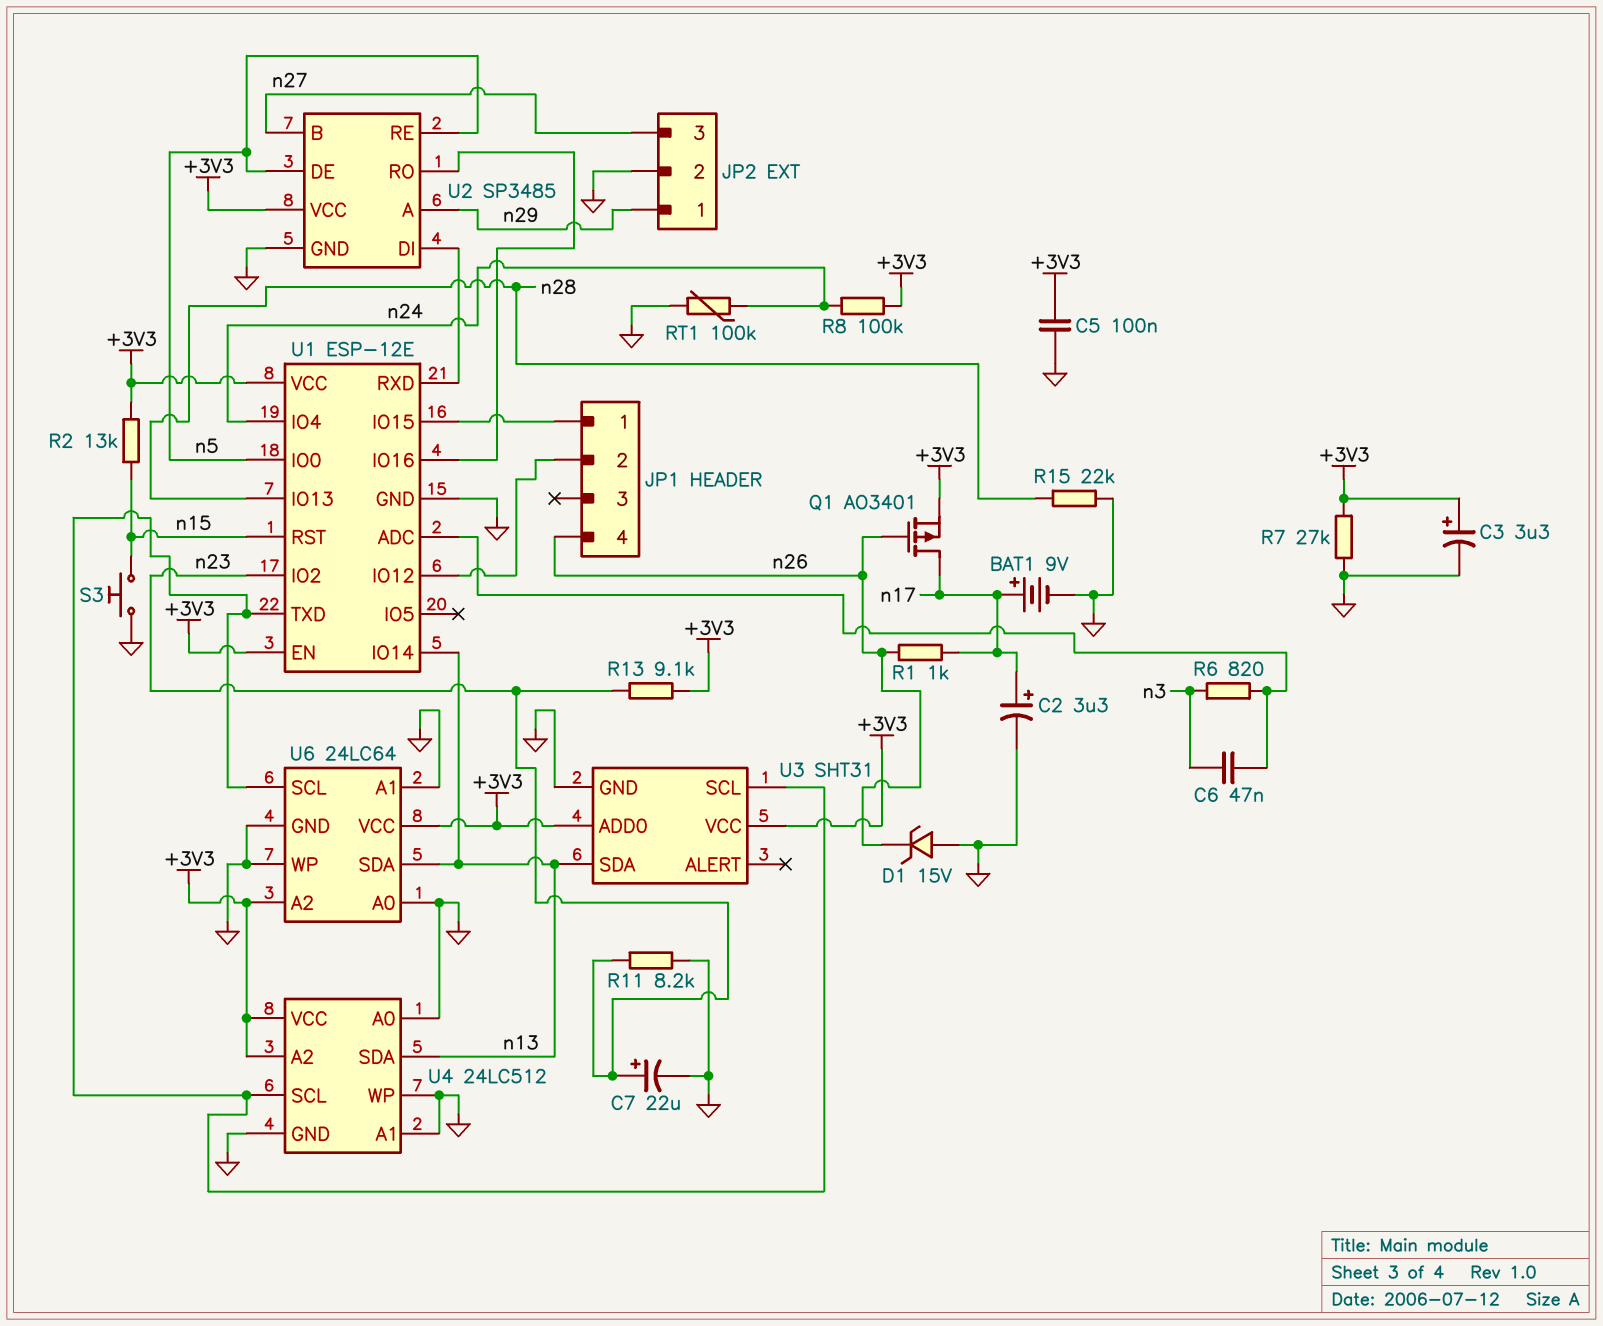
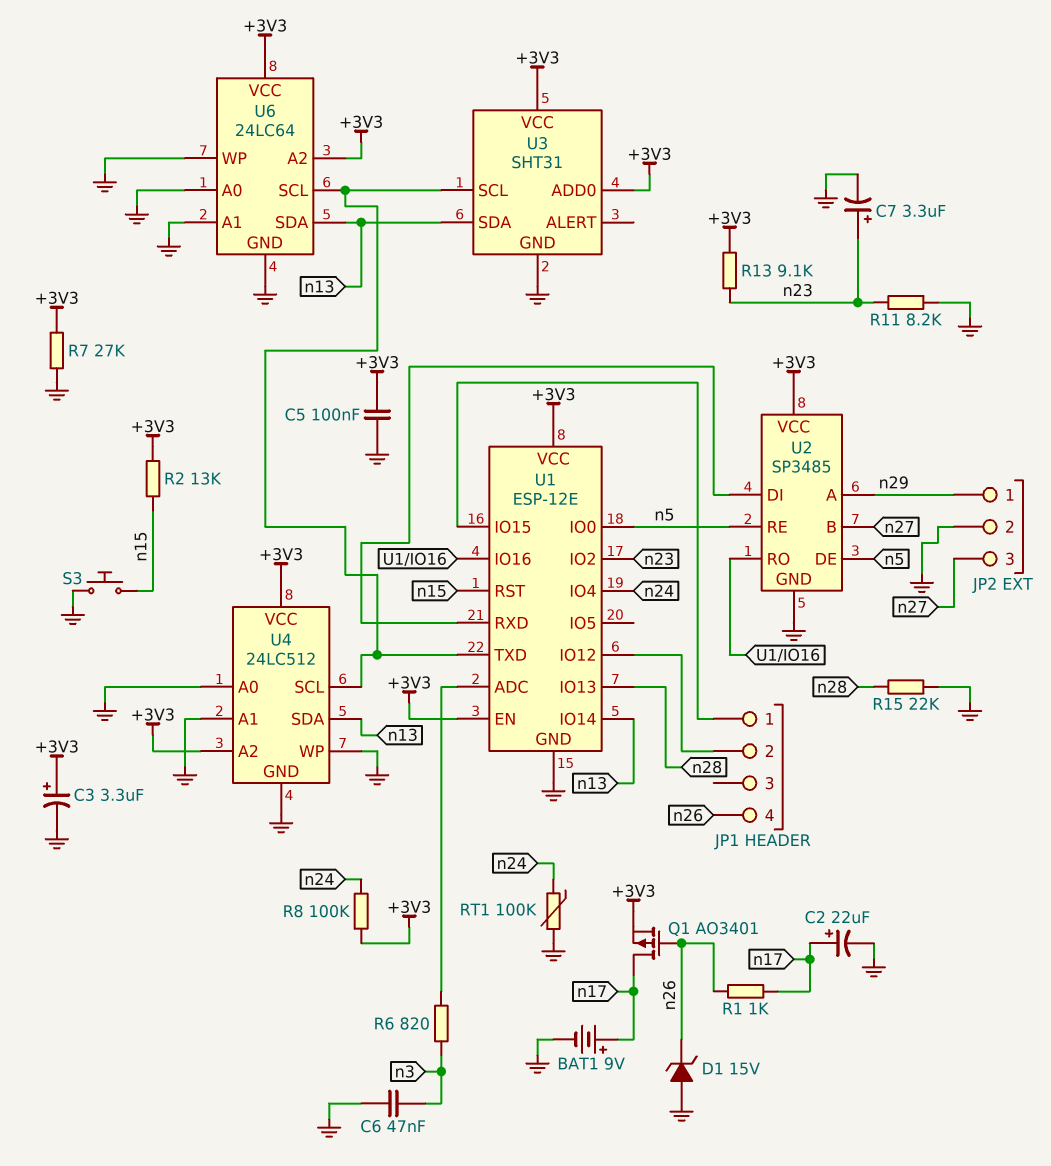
C2: 3.3uF (plus n17, minus GND) -> 22uF (plus n17, minus GND)
C6: 47nF (U1/ADC, n3) -> 47nF (GND, n3)
C7: 22uF (plus n23, minus GND) -> 3.3uF (plus n23, minus GND)

